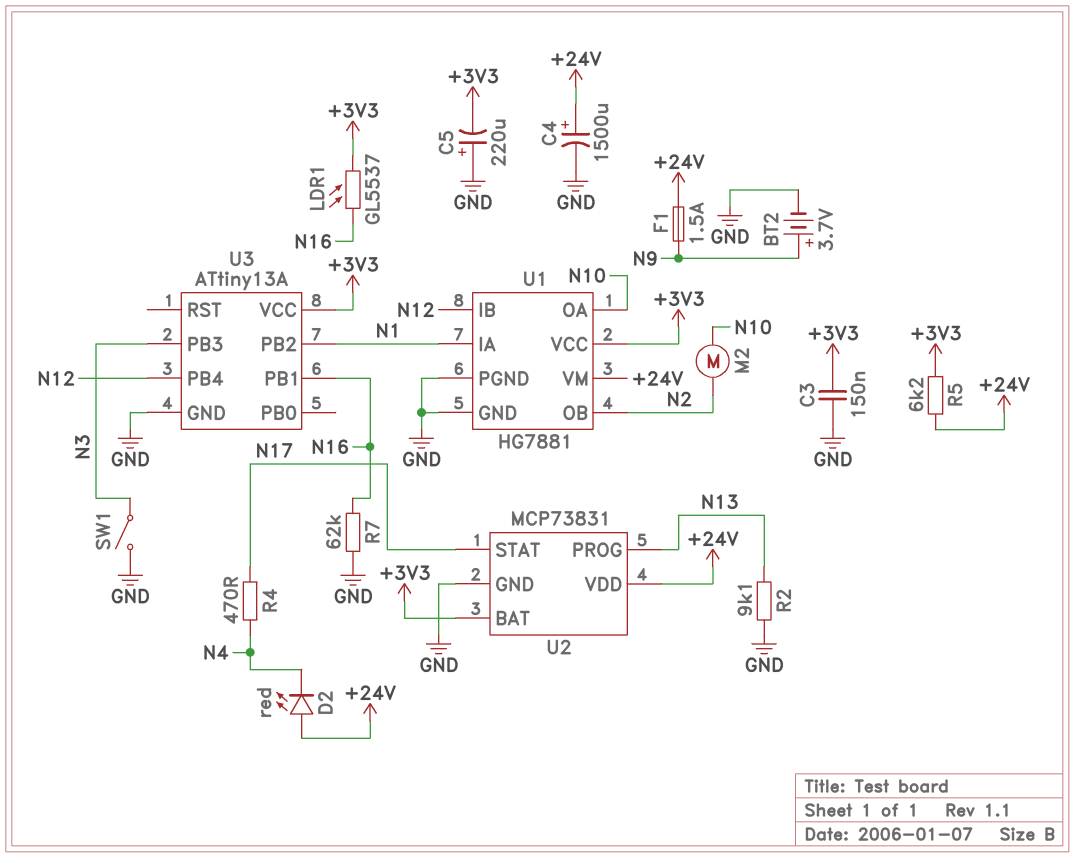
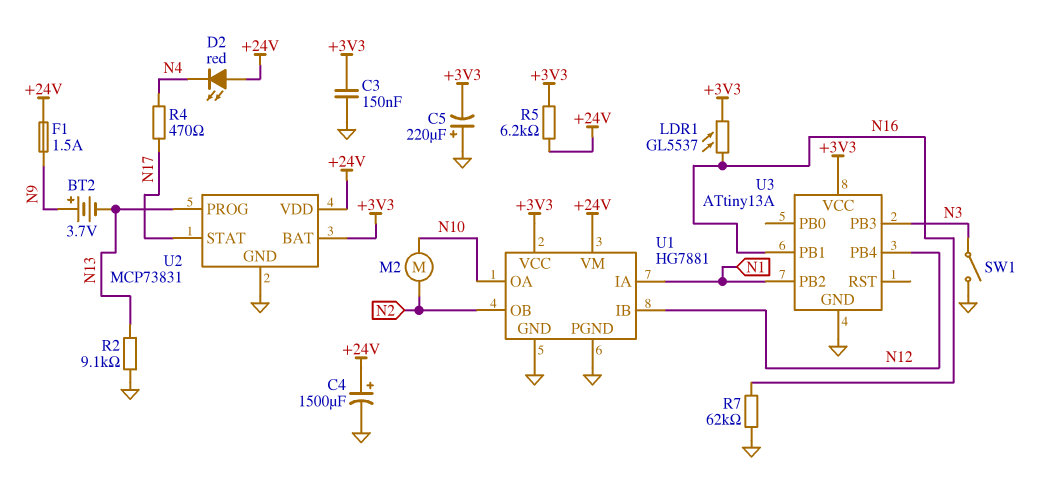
BT2: 3.7V (plus N9, minus GND) -> 3.7V (plus N9, minus N13)

